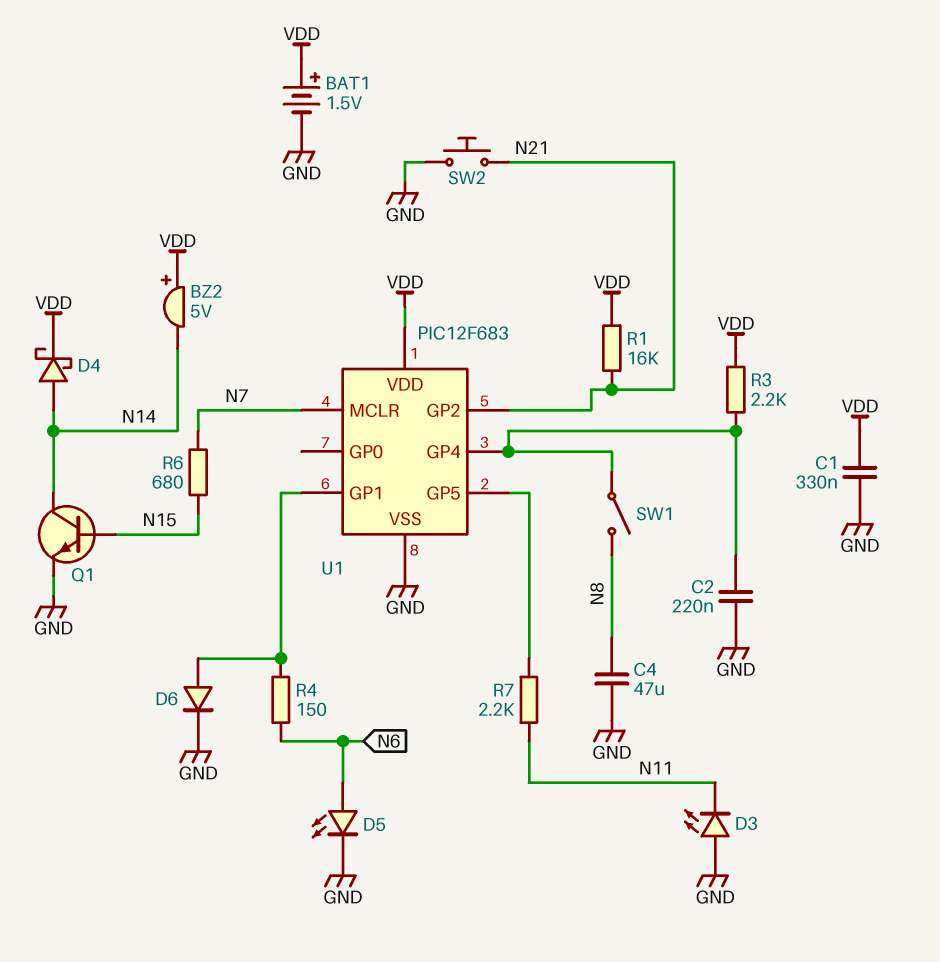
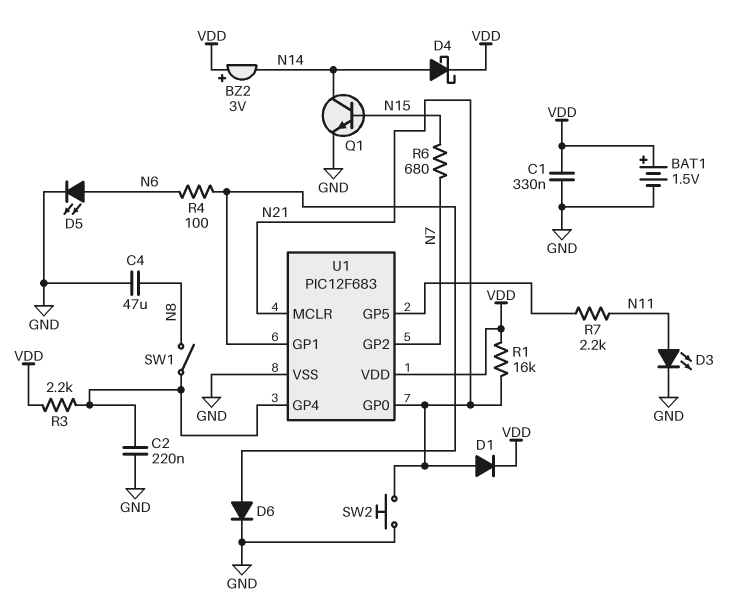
BZ2: buzzer 5V (plus VDD, minus N14) -> buzzer 3V (plus VDD, minus N14)
D1: none -> diode (A N21, K VDD)
D3: LED (A GND, K N11) -> LED (A N11, K GND)
R4: 150 (N6, U1/GP1) -> 100 (N6, U1/GP1)
U1 pin GP0: none -> N21
U1 pin GP2: N21 -> N7
U1 pin MCLR: N7 -> N21

